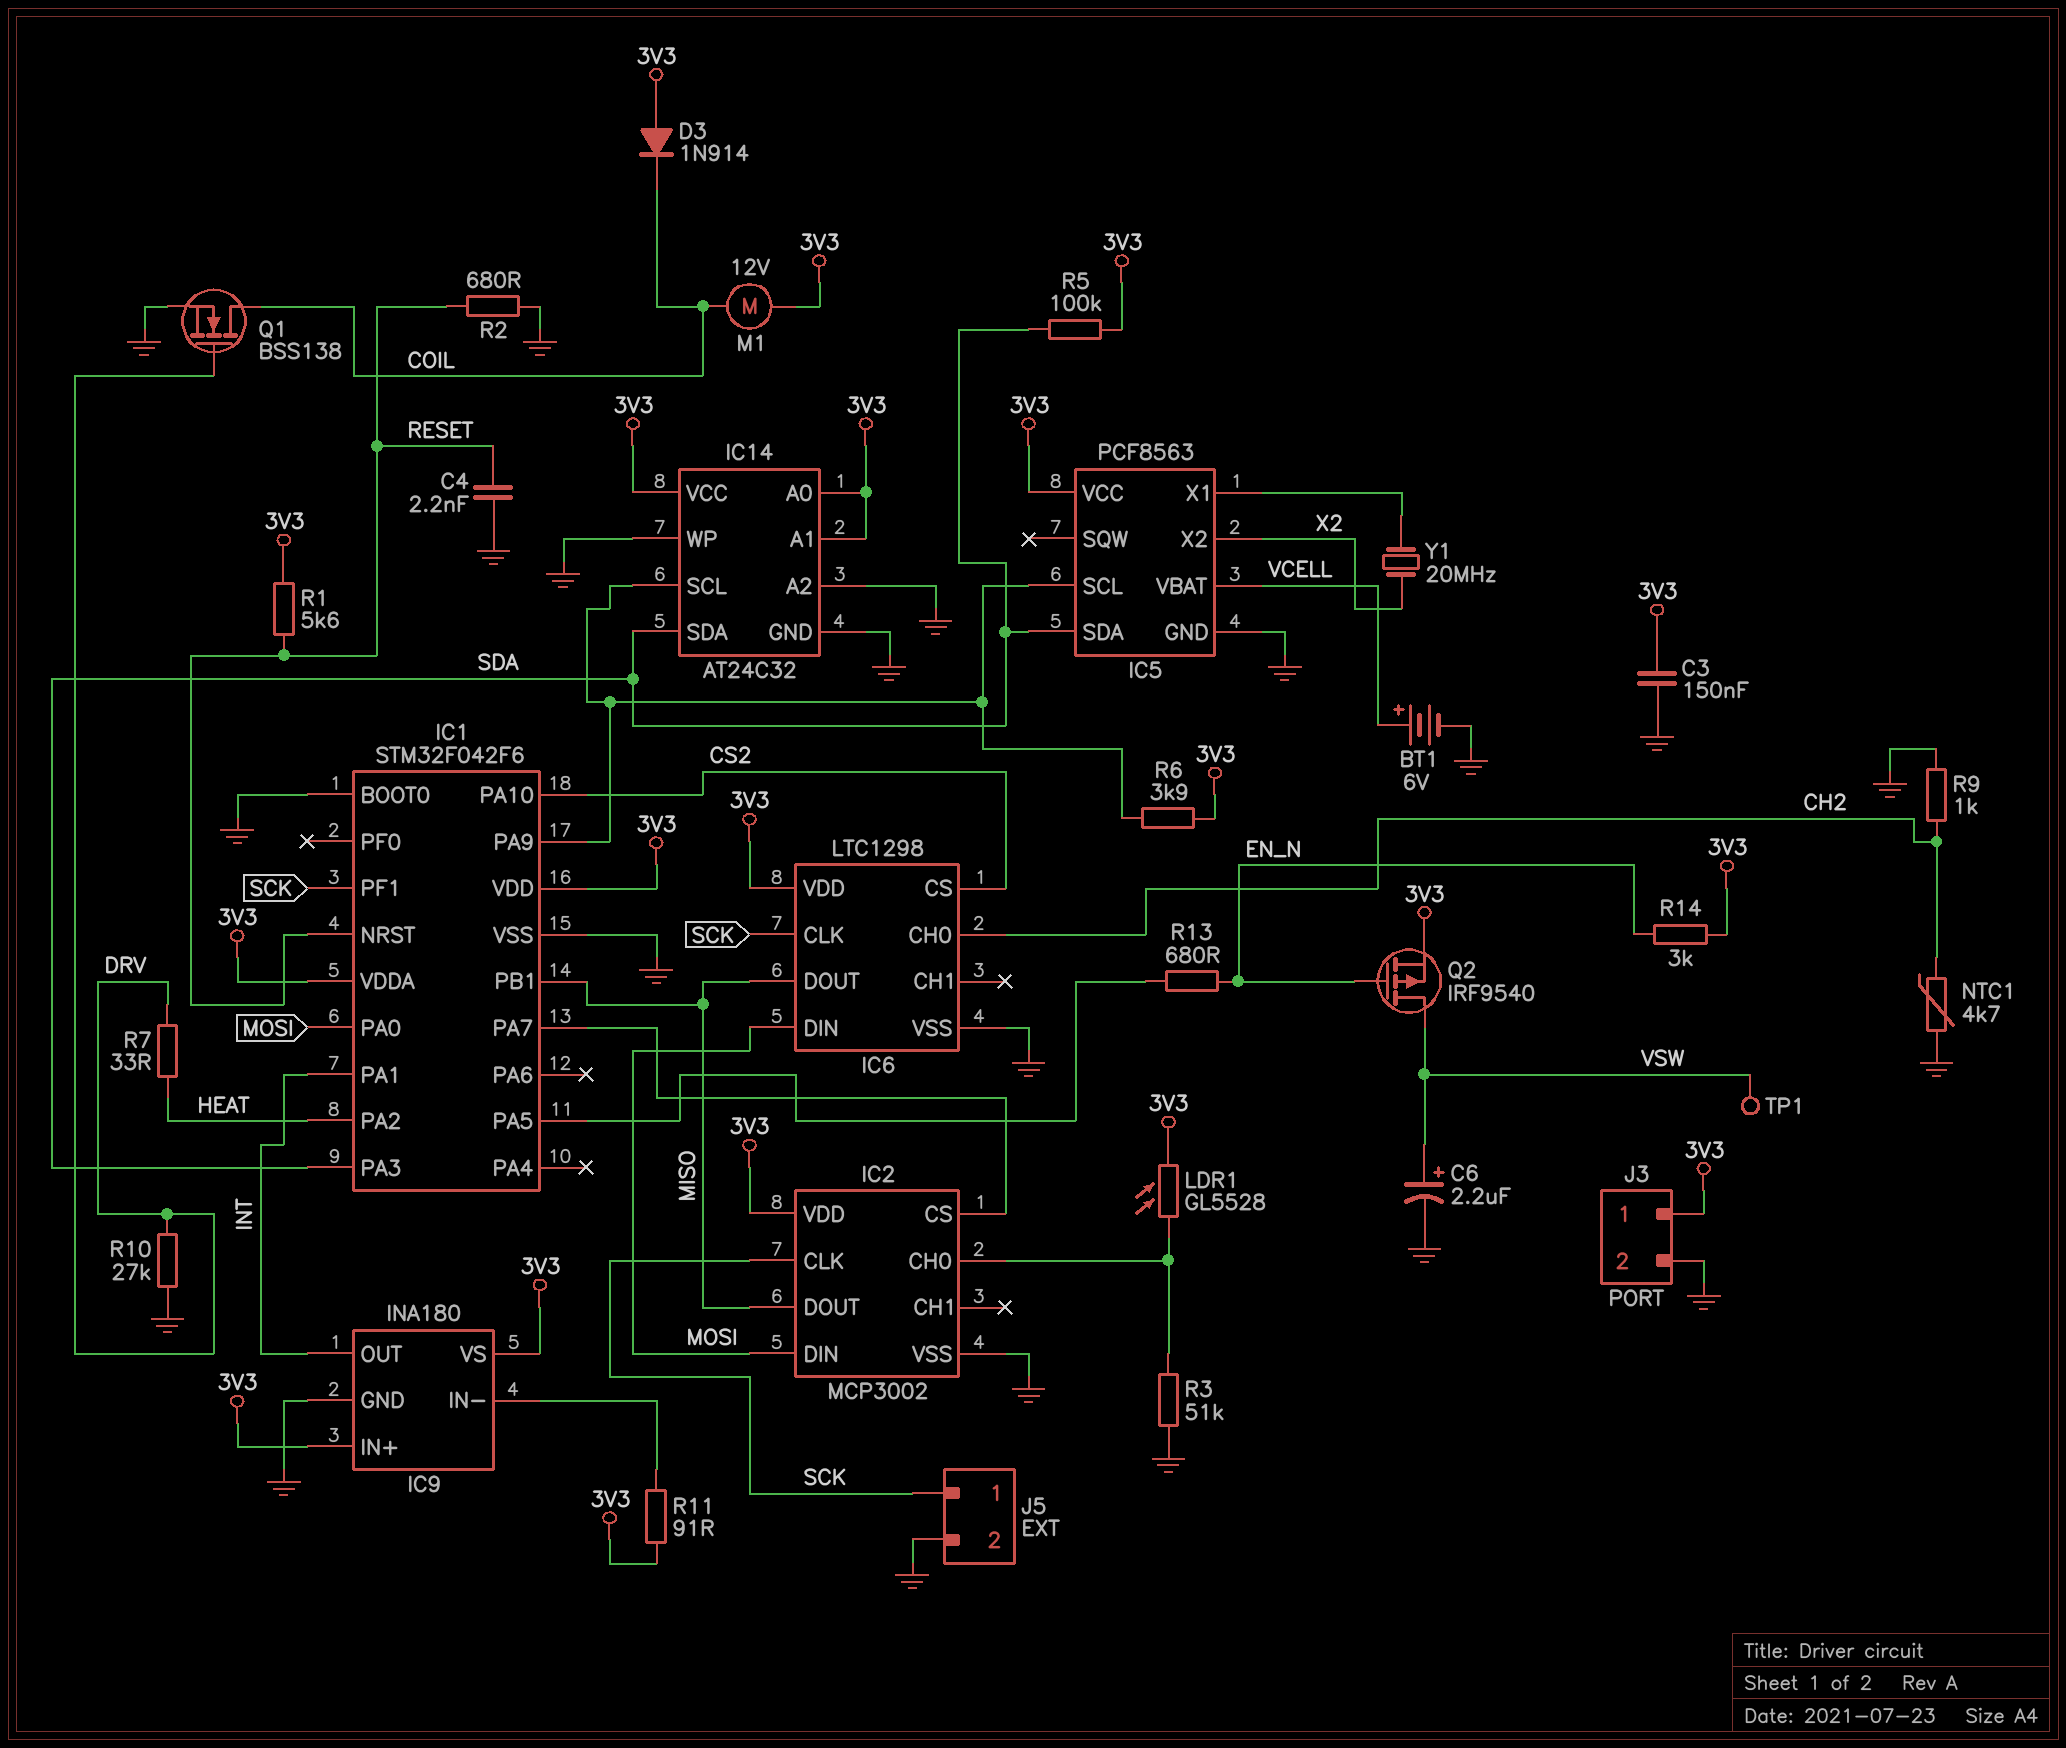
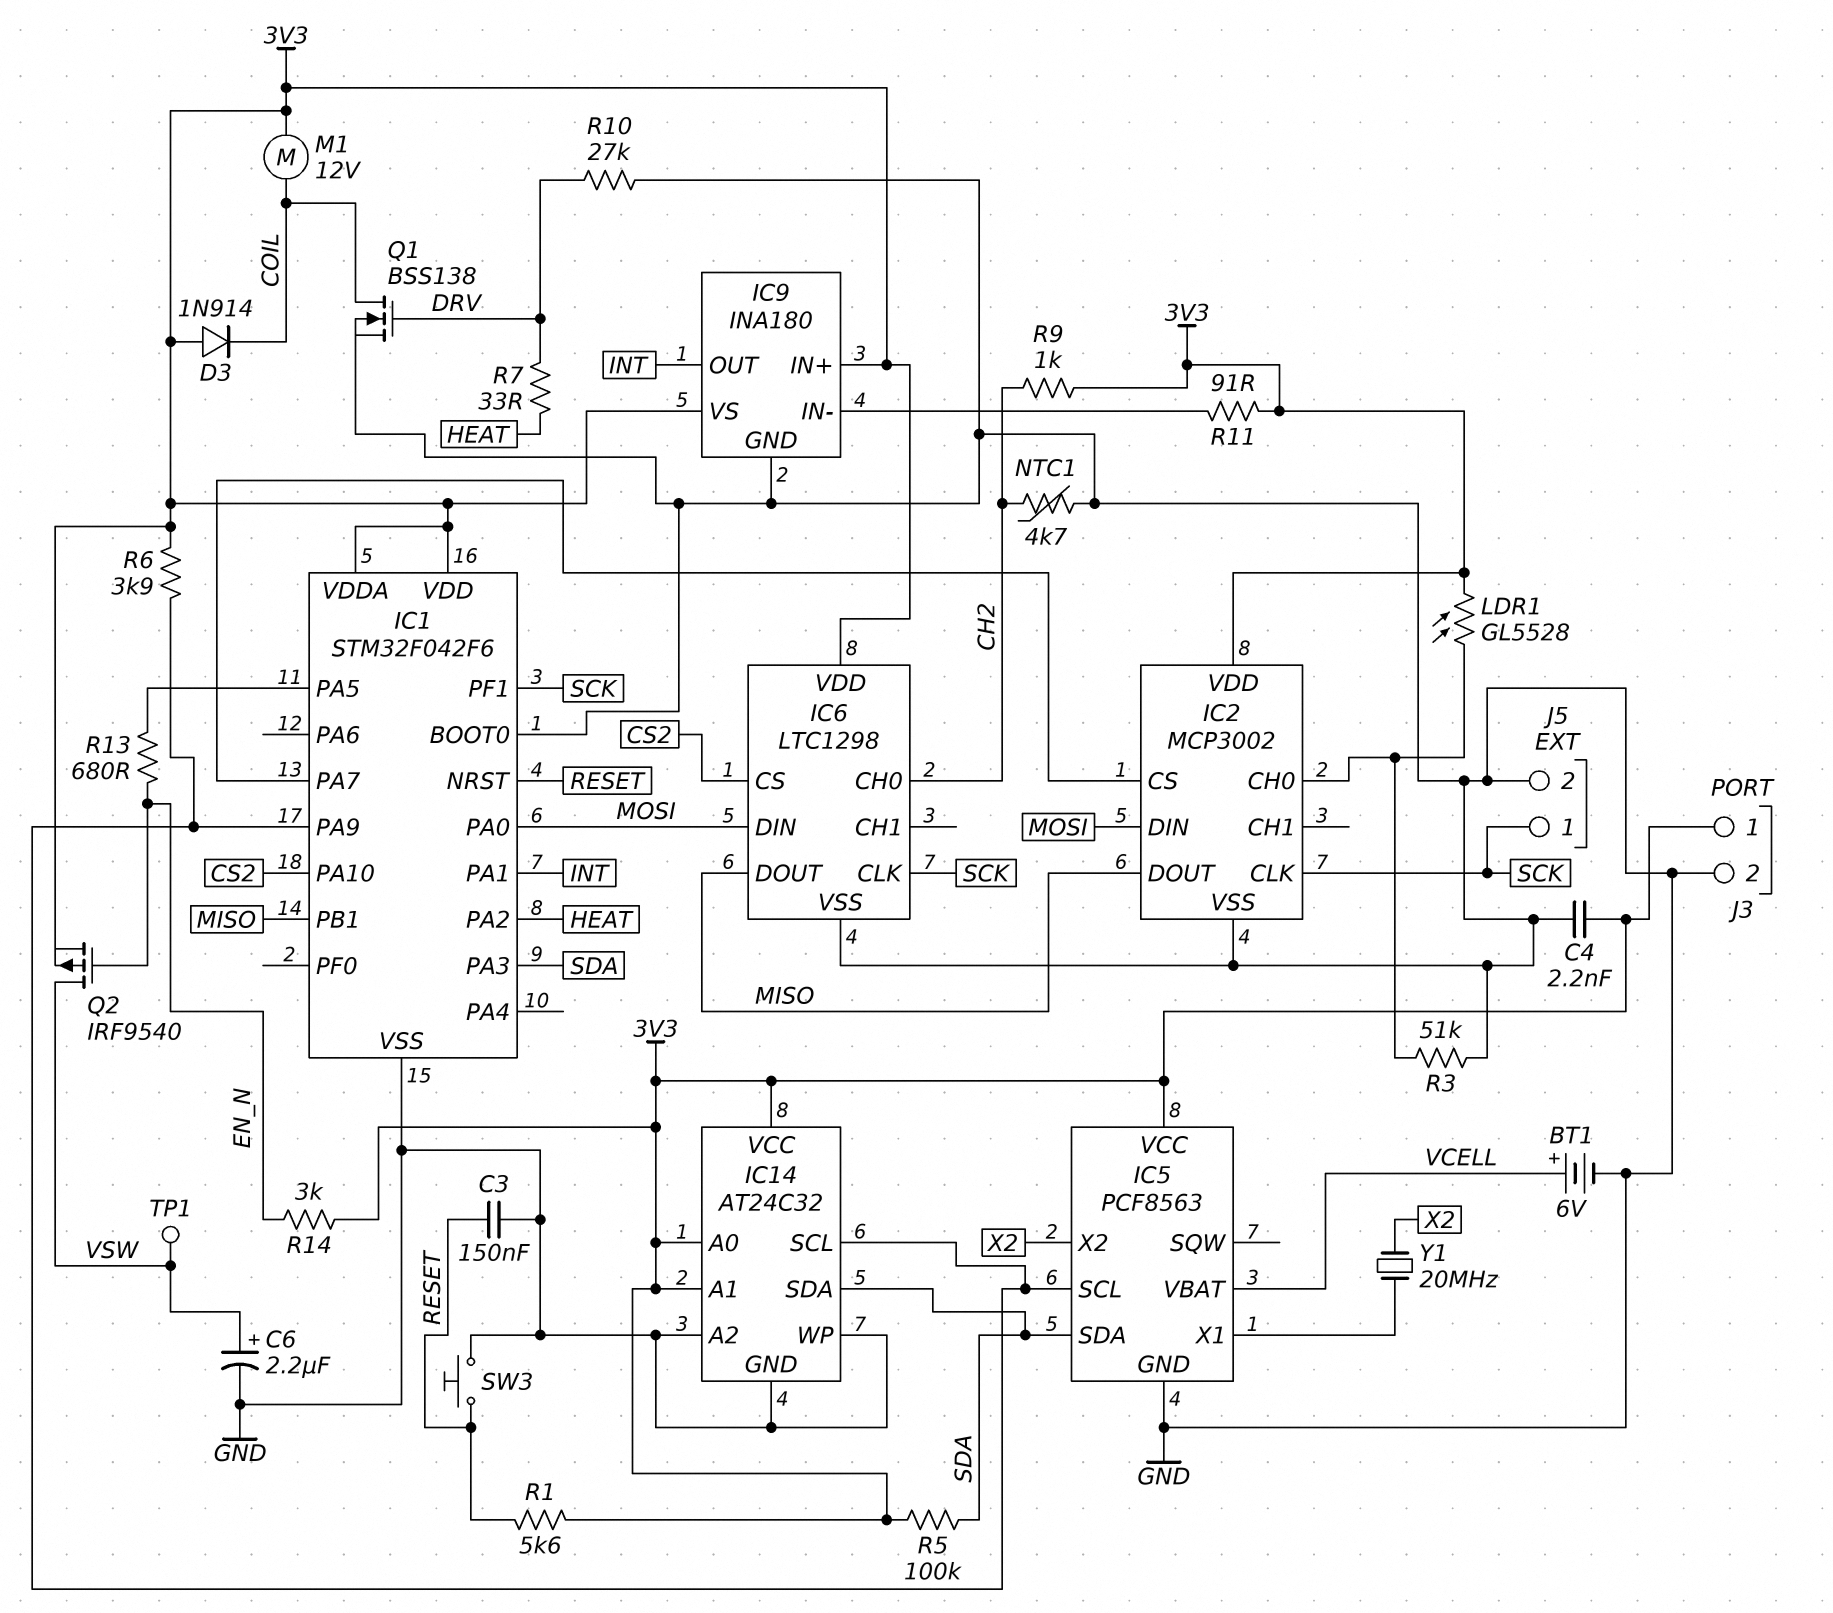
C3: 150nF (3V3, GND) -> 150nF (GND, RESET)
C4: 2.2nF (GND, RESET) -> 2.2nF (3V3, GND)
R2: 680 (GND, RESET) -> none
R9: 1k (CH2, GND) -> 1k (3V3, CH2)
SW3: none -> button (GND, RESET)

